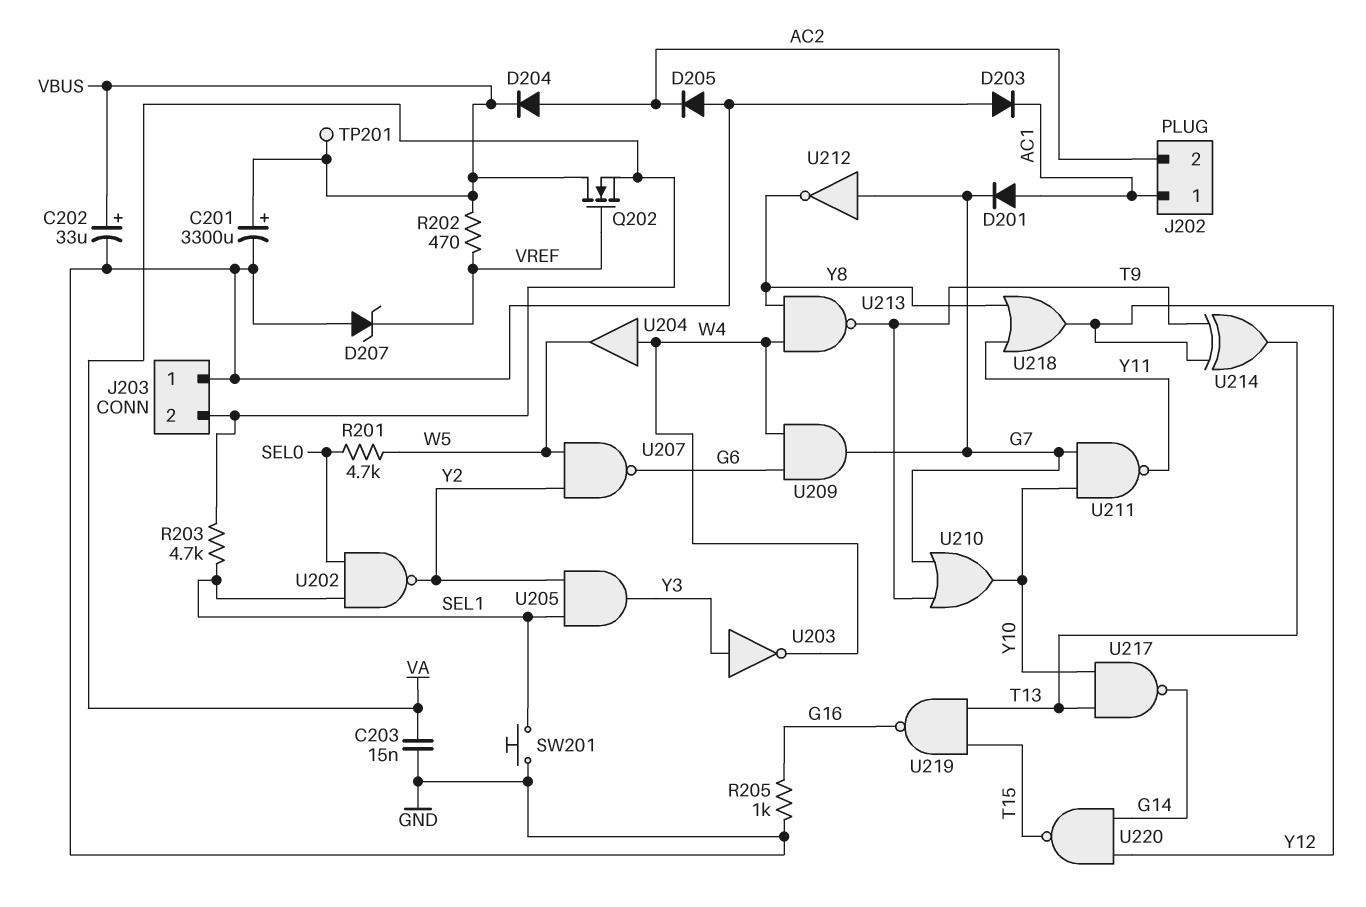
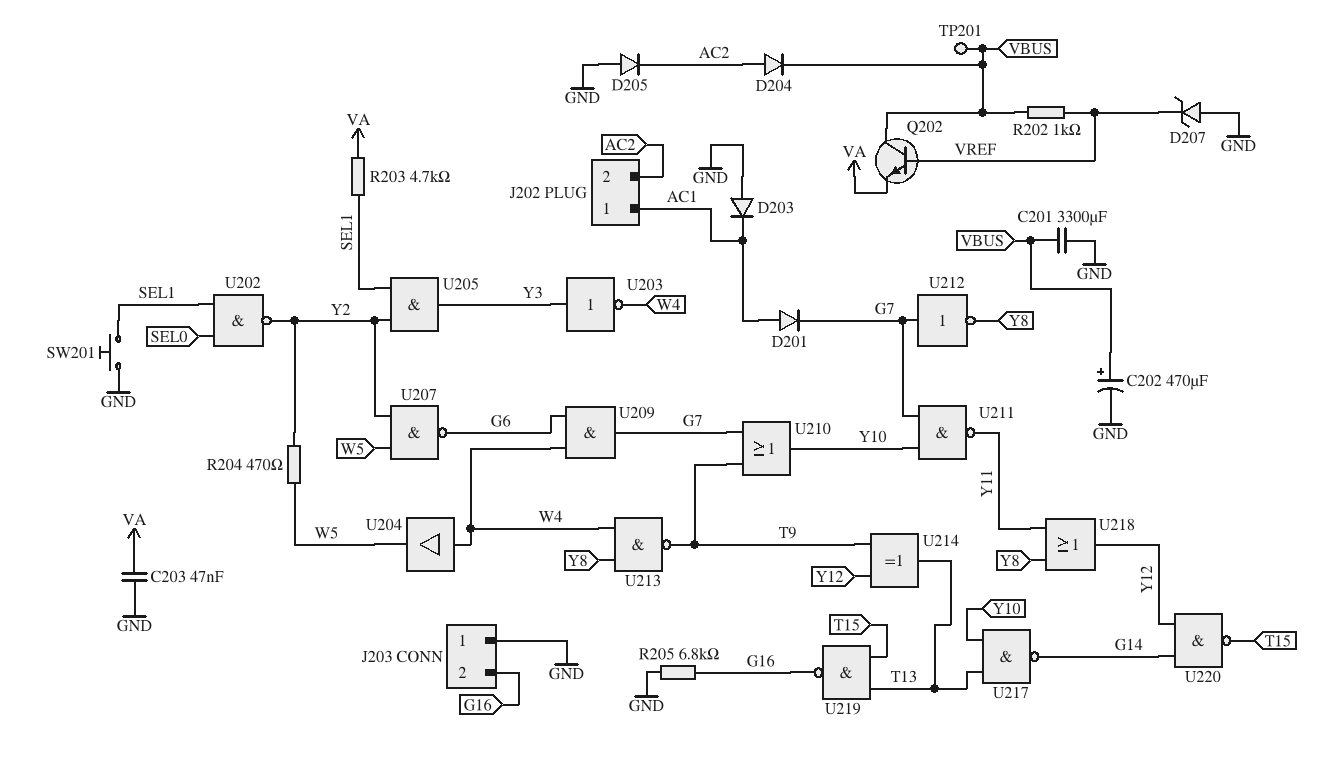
C201: 3300uF (plus VBUS, minus GND) -> 3300uF (GND, VBUS)
C202: 33uF (plus VBUS, minus GND) -> 470uF (plus VBUS, minus GND)
C203: 15nF (GND, VA) -> 47nF (GND, VA)
J203 pin 2: VA -> G16
Q202: NMOS (G VREF, D VBUS, S VA) -> NPN (B VREF, C VBUS, E VA)
R201: 4.7k (SEL0, W5) -> none
R202: 470 (VBUS, VREF) -> 1k (VBUS, VREF)
R204: none -> 470 (W5, Y2)
R205: 1k (G16, GND) -> 6.8k (G16, GND)

